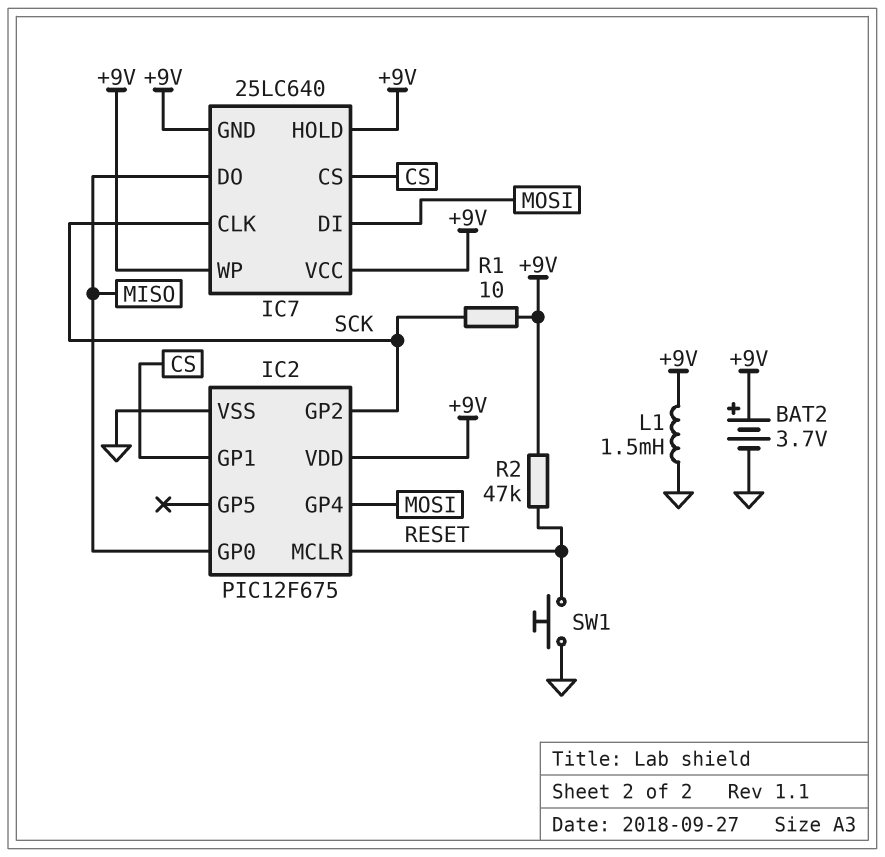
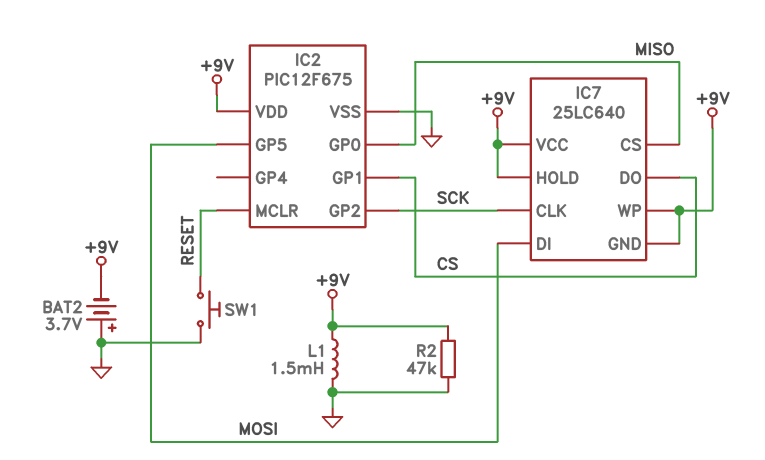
BAT2: 3.7V (plus +9V, minus GND) -> 3.7V (plus GND, minus +9V)
IC2 pin GP4: MOSI -> none
IC2 pin GP5: none -> MOSI
IC7 pin CS: CS -> MISO
IC7 pin DO: MISO -> CS
R1: 10 (+9V, SCK) -> none
R2: 47k (+9V, RESET) -> 47k (+9V, GND)

